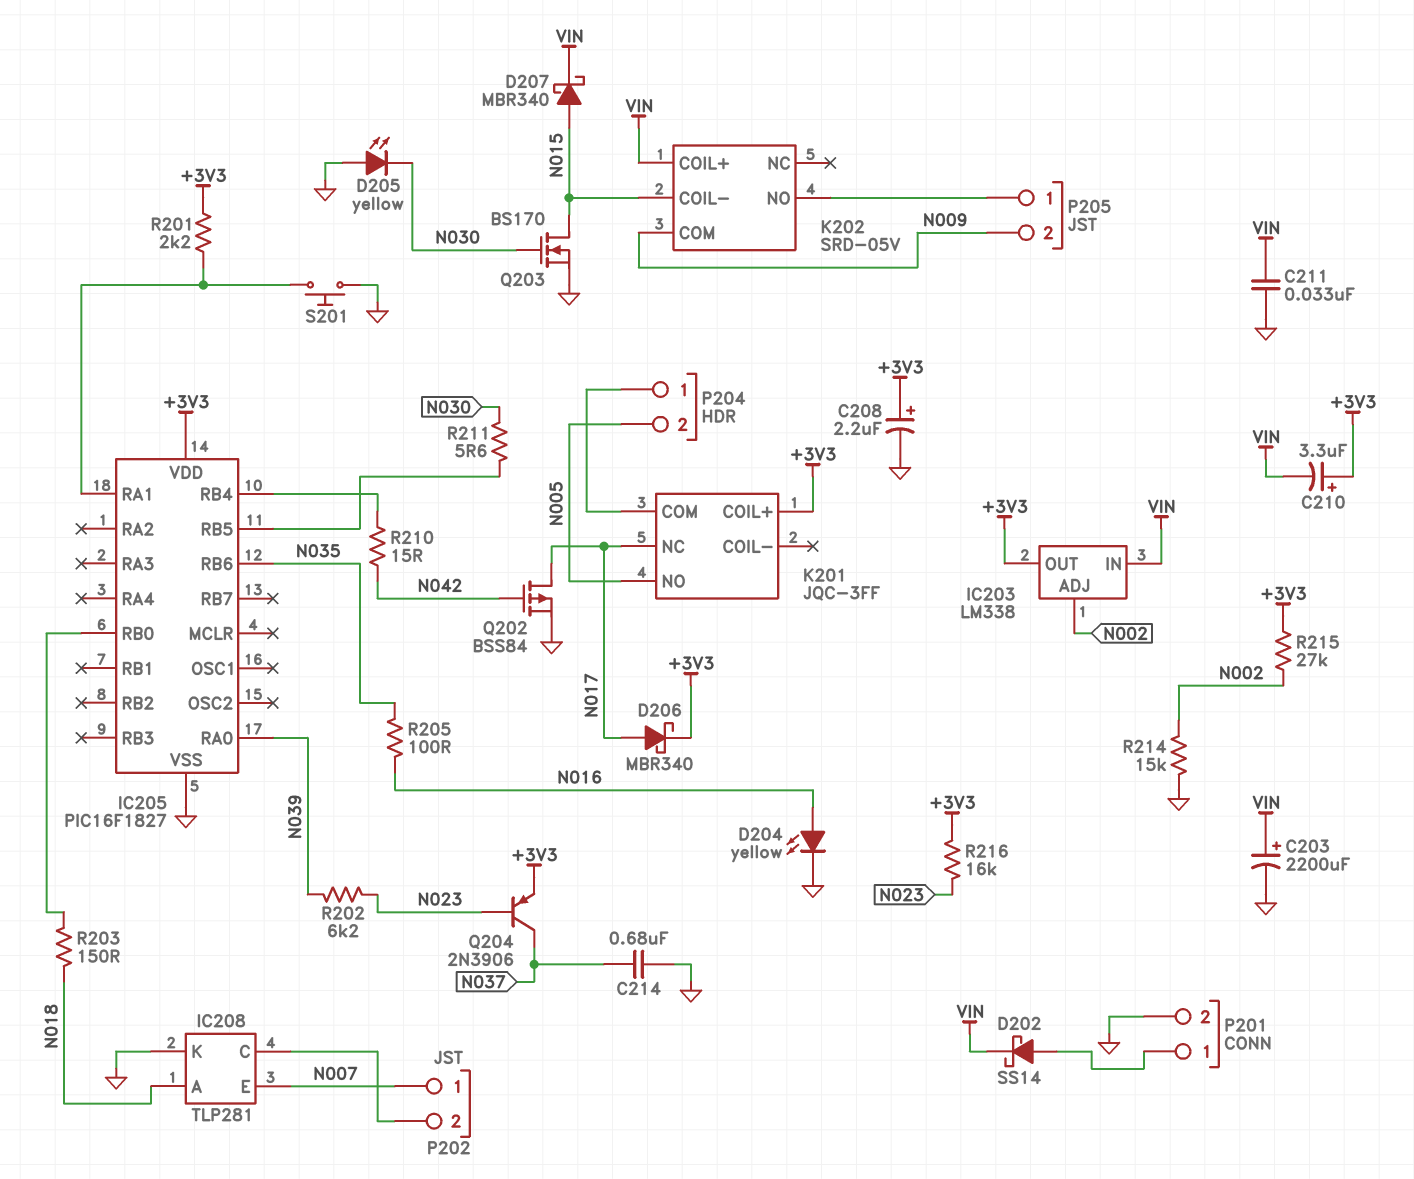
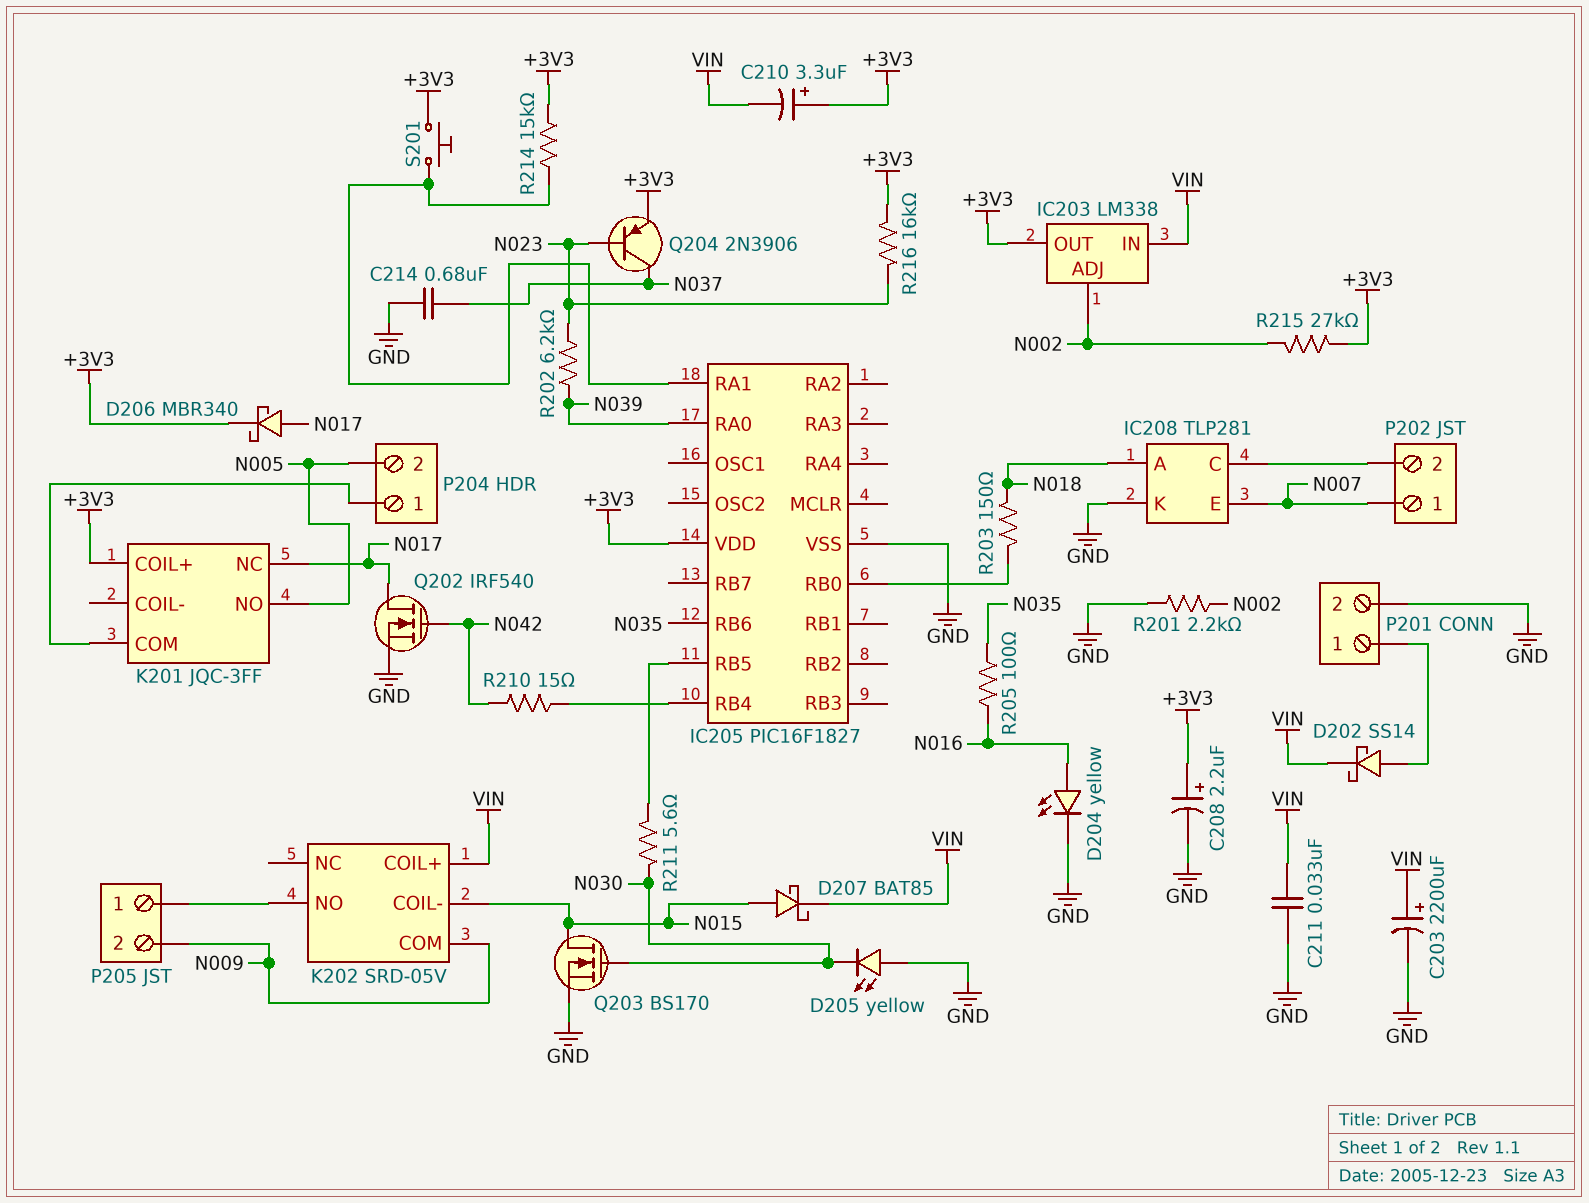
D207: schottky MBR340 (A N015, K VIN) -> schottky BAT85 (A N015, K VIN)
Q202: PMOS BSS84 (G N042, D N017, S GND) -> NMOS IRF540 (G N042, D N017, S GND)
R201: 2.2k (+3V3, IC205/RA1) -> 2.2k (GND, N002)
R214: 15k (GND, N002) -> 15k (+3V3, IC205/RA1)
S201: button (GND, IC205/RA1) -> button (+3V3, IC205/RA1)

